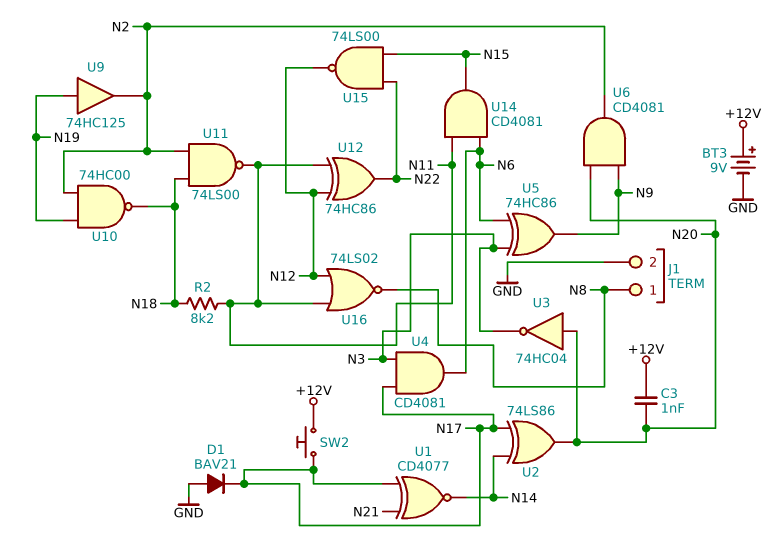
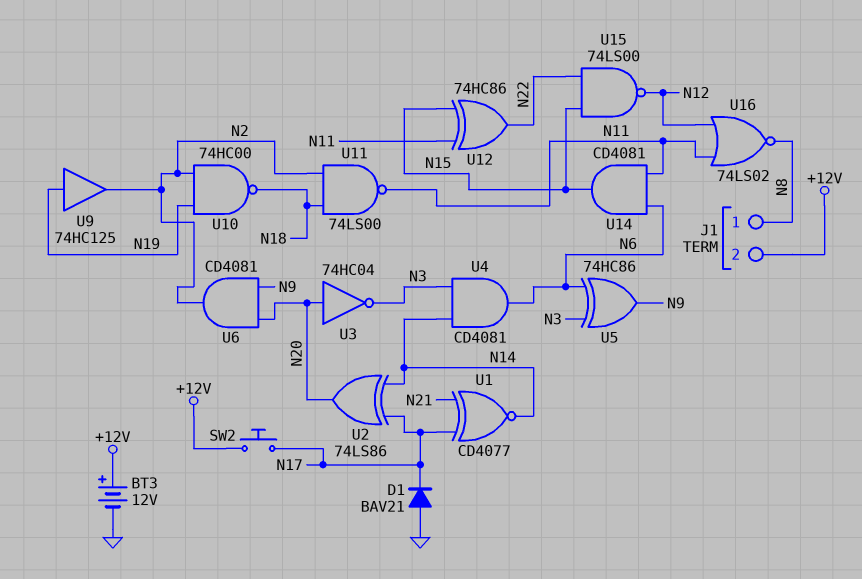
BT3: 9V (plus +12V, minus GND) -> 12V (plus +12V, minus GND)
C3: 1nF (+12V, N20) -> none
J1 pin 2: GND -> +12V
R2: 8.2k (N11, N18) -> none
U4: AND CD4081 (in N3, in N17, out N6) -> AND CD4081 (in N3, in N14, out N6)
U12: XOR 74HC86 (in N11, in N12, out N22) -> XOR 74HC86 (in N11, in N15, out N22)

